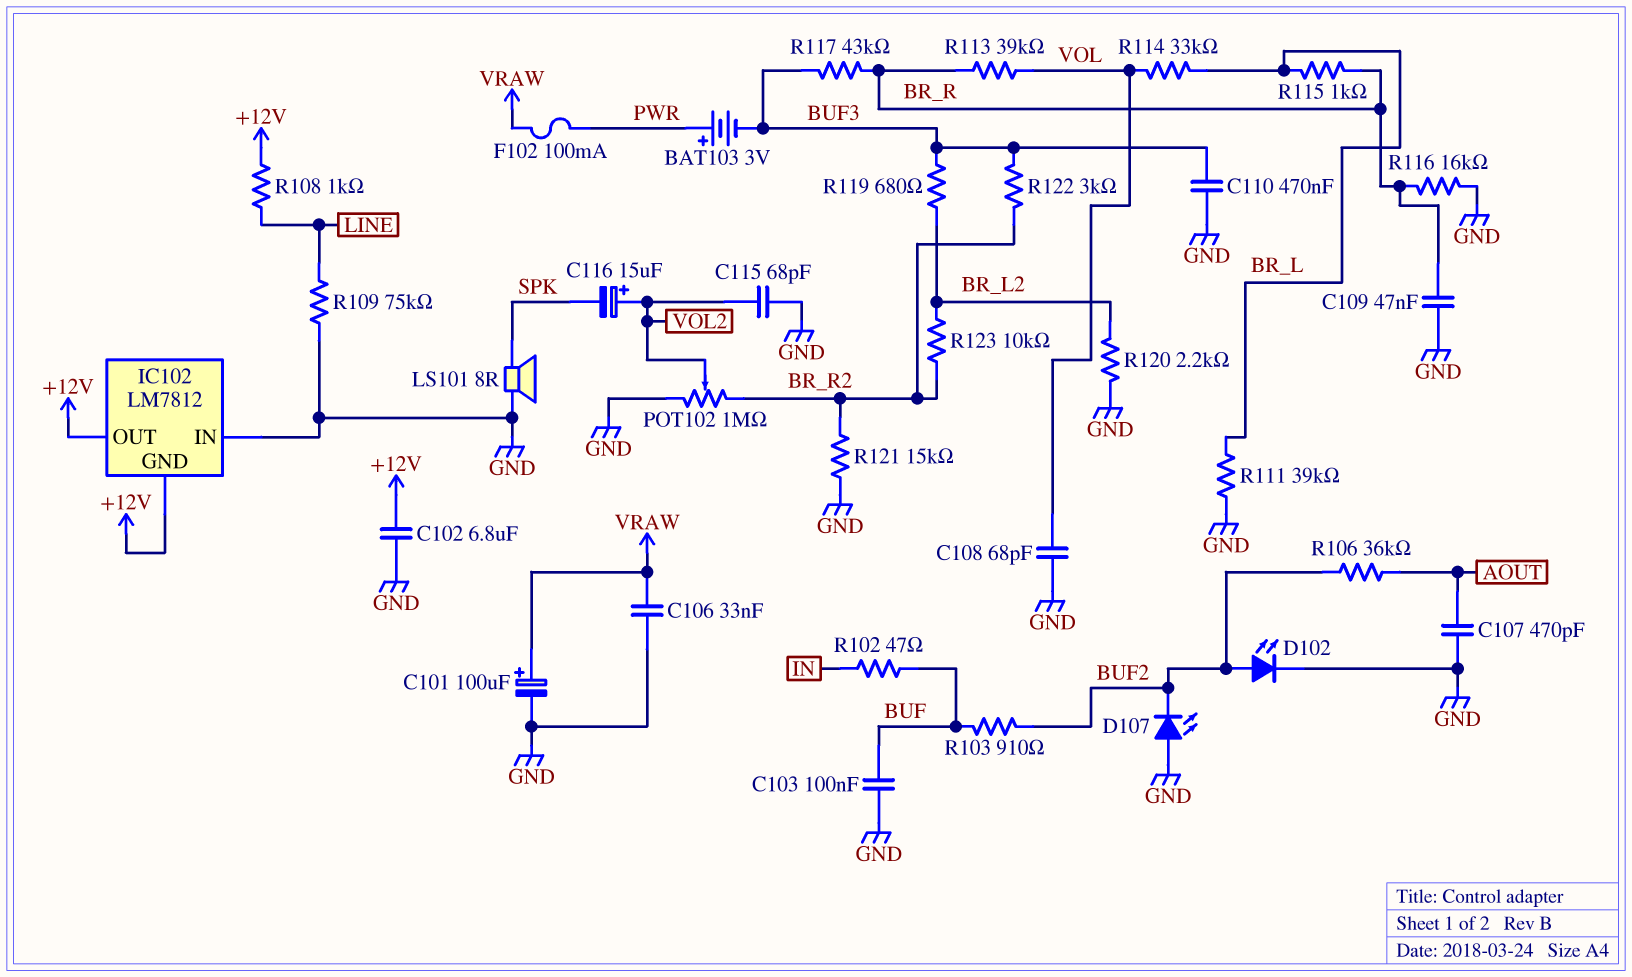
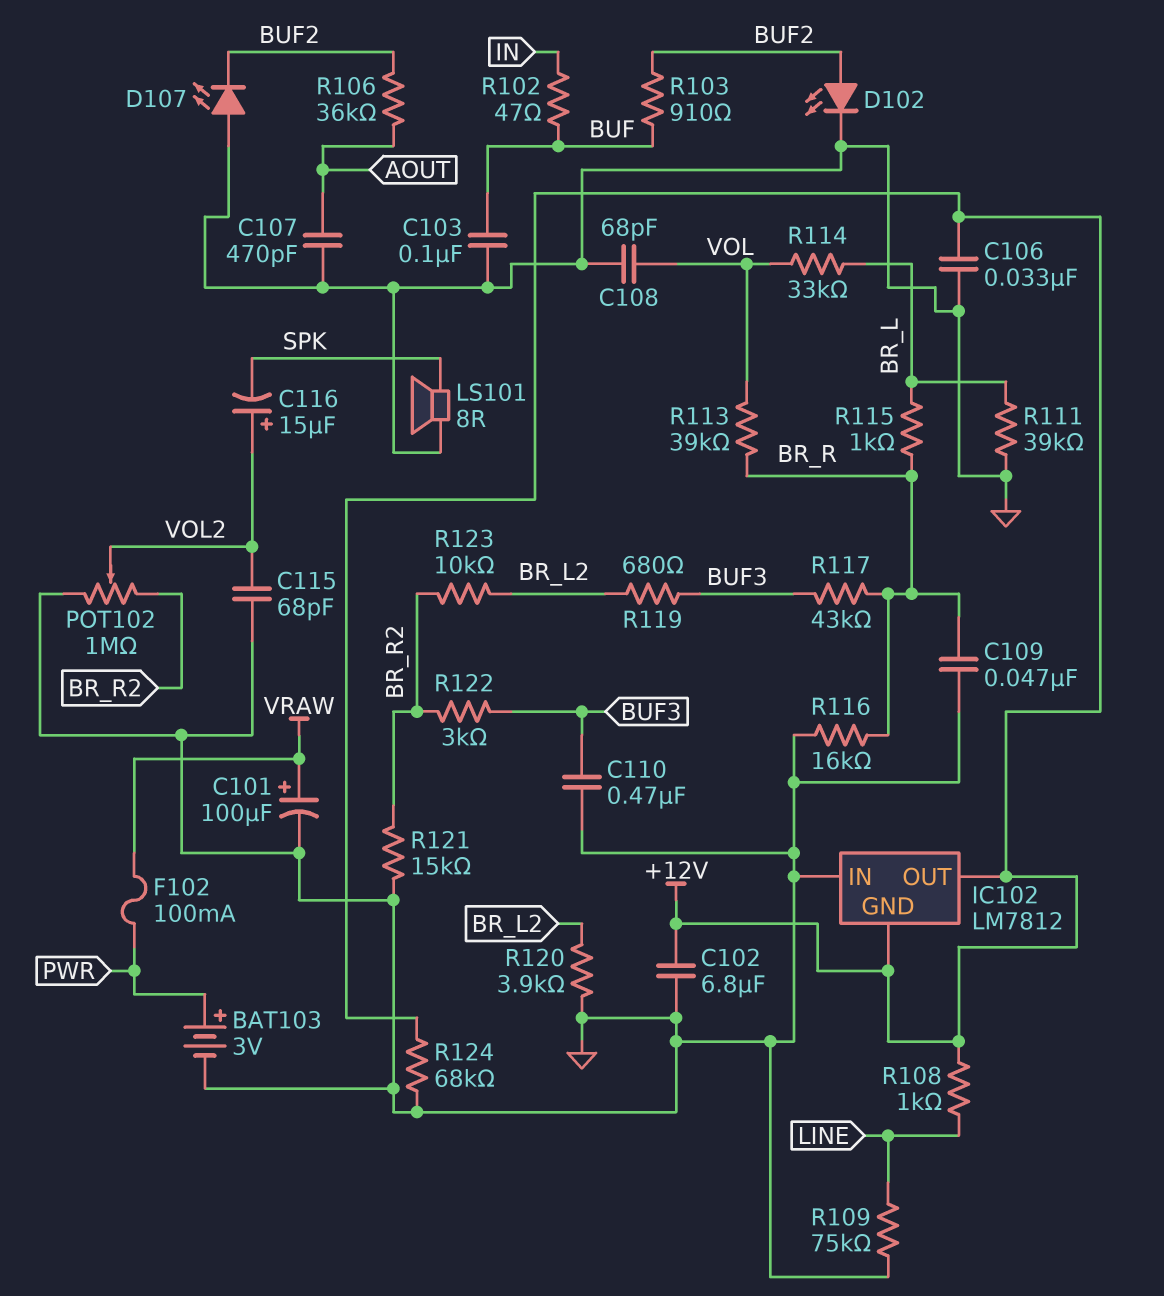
BAT103: 3V (plus PWR, minus BUF3) -> 3V (plus PWR, minus GND)
C106: 33nF (GND, VRAW) -> 33nF (+12V, GND)
R120: 2.2k (BR_L2, GND) -> 3.9k (BR_L2, GND)
R124: none -> 68k (+12V, GND)

